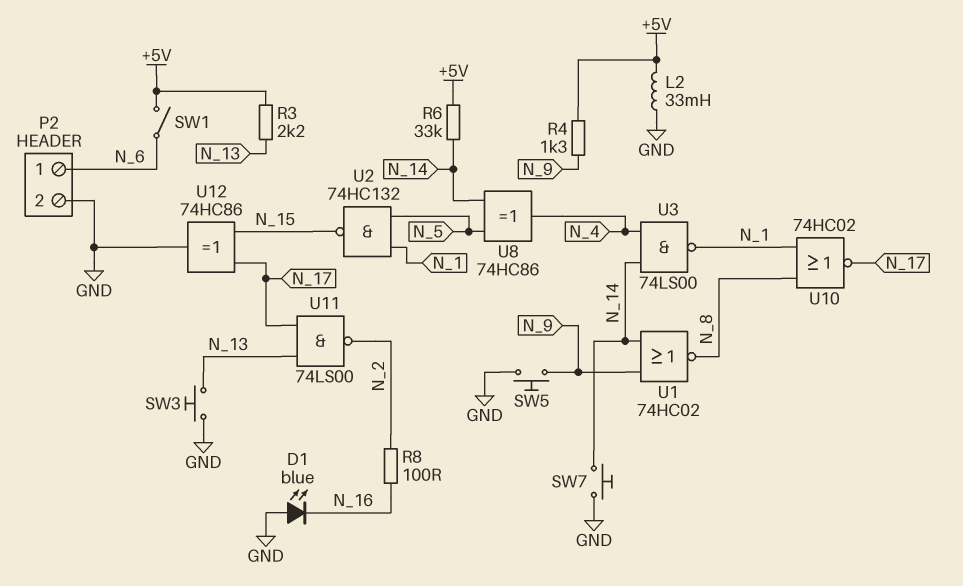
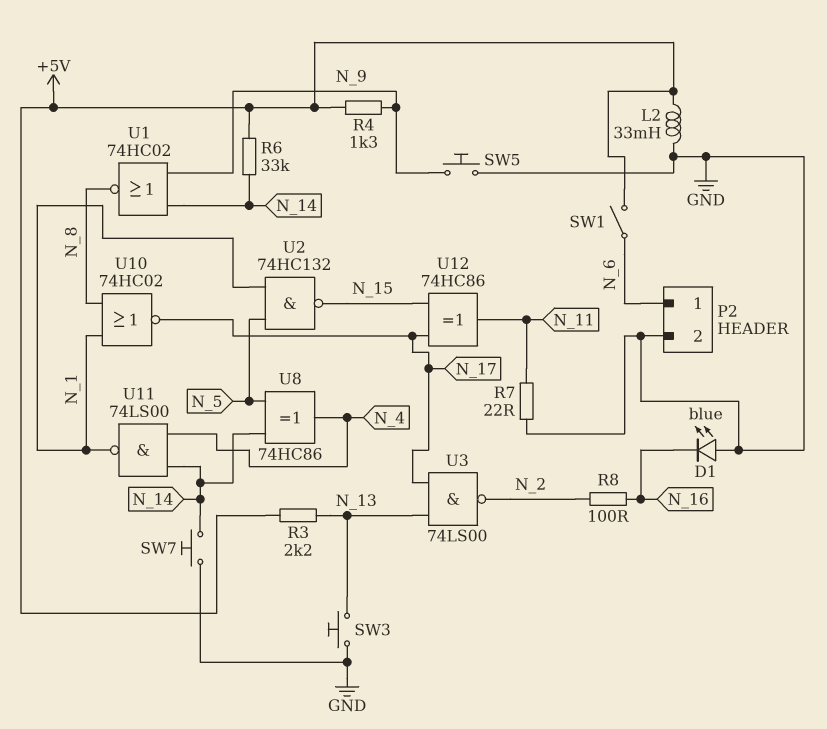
R7: none -> 22 (GND, N_11)
U3: NAND 74LS00 (in N_4, in N_14, out N_1) -> NAND 74LS00 (in N_13, in N_17, out N_2)
U11: NAND 74LS00 (in N_13, in N_17, out N_2) -> NAND 74LS00 (in N_4, in N_14, out N_1)
U12: XOR 74HC86 (in N_15, in N_17, out GND) -> XOR 74HC86 (in N_15, in N_17, out N_11)

